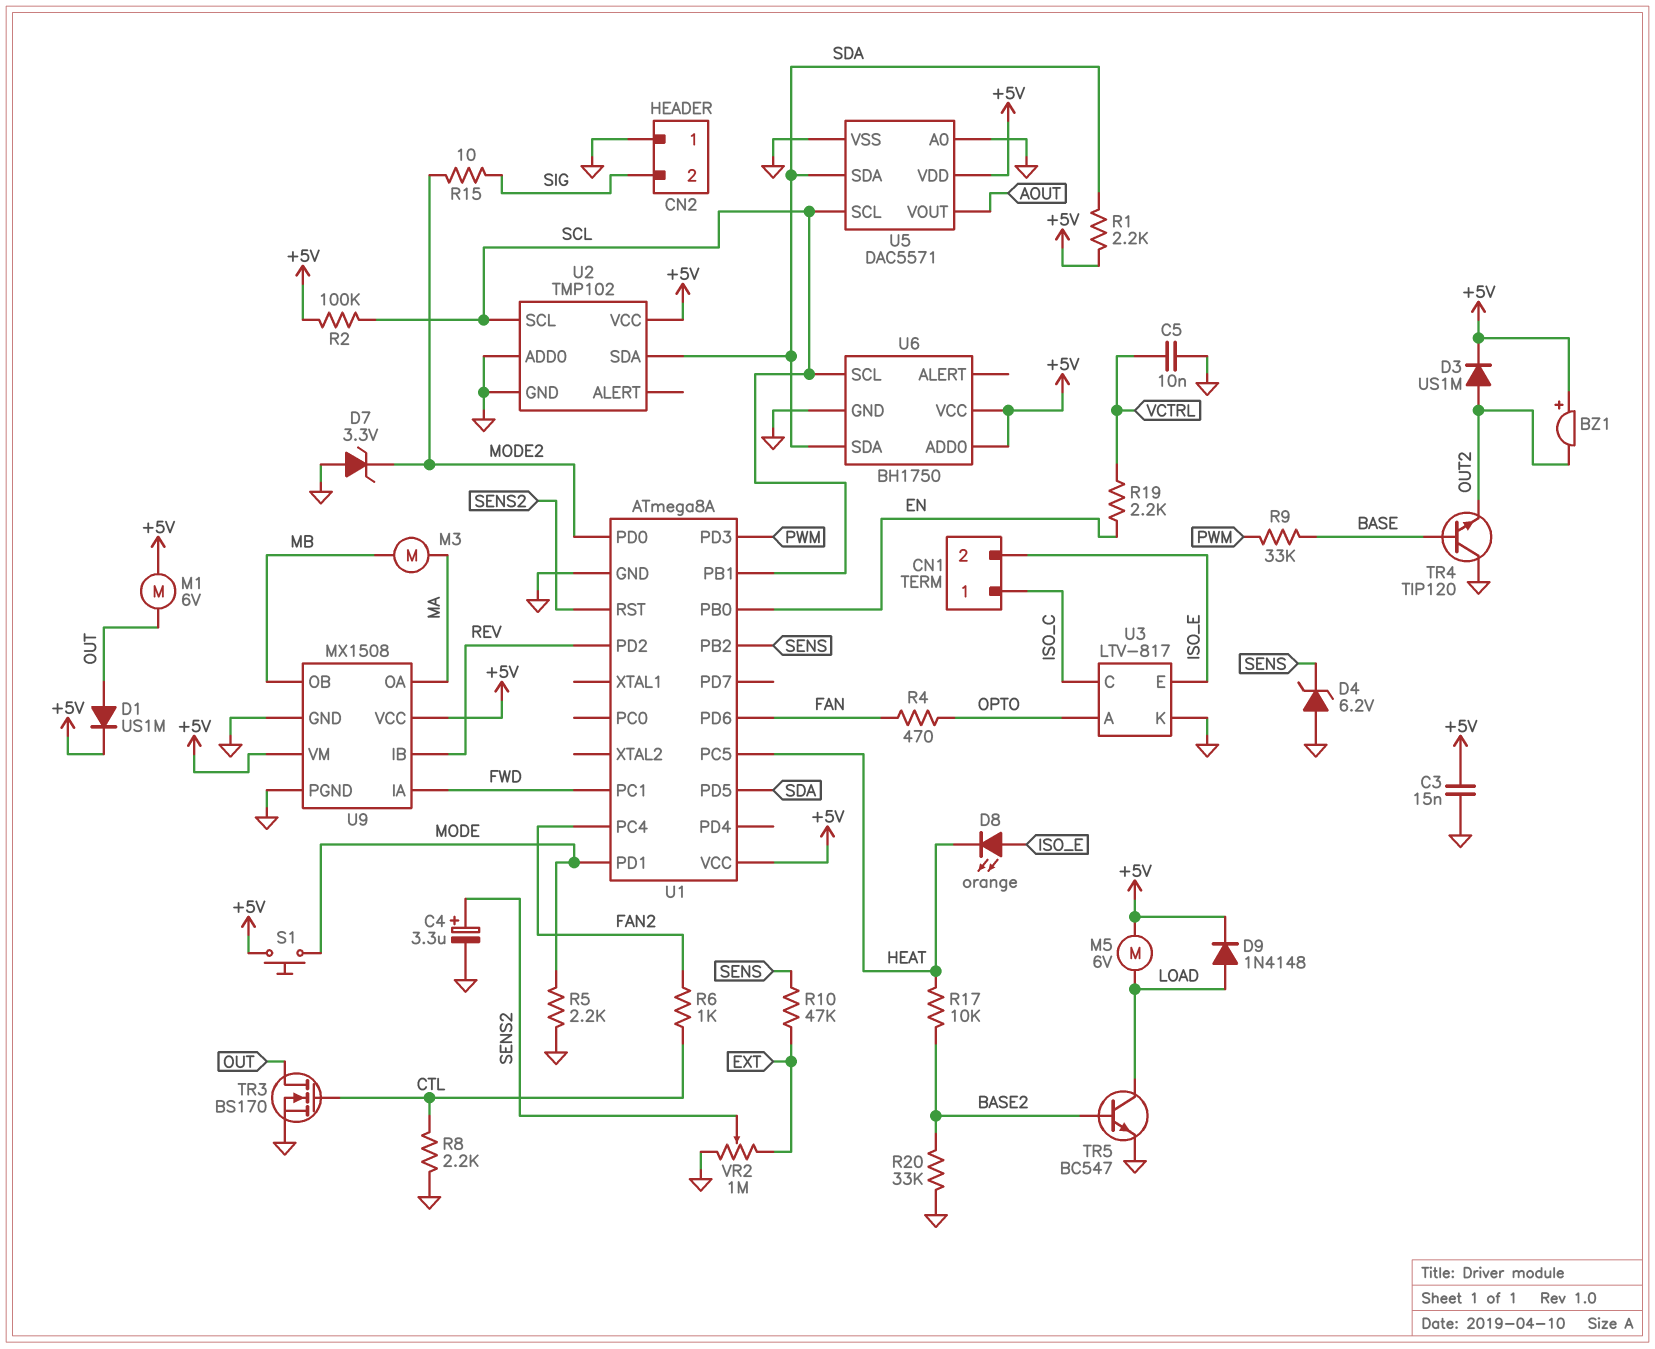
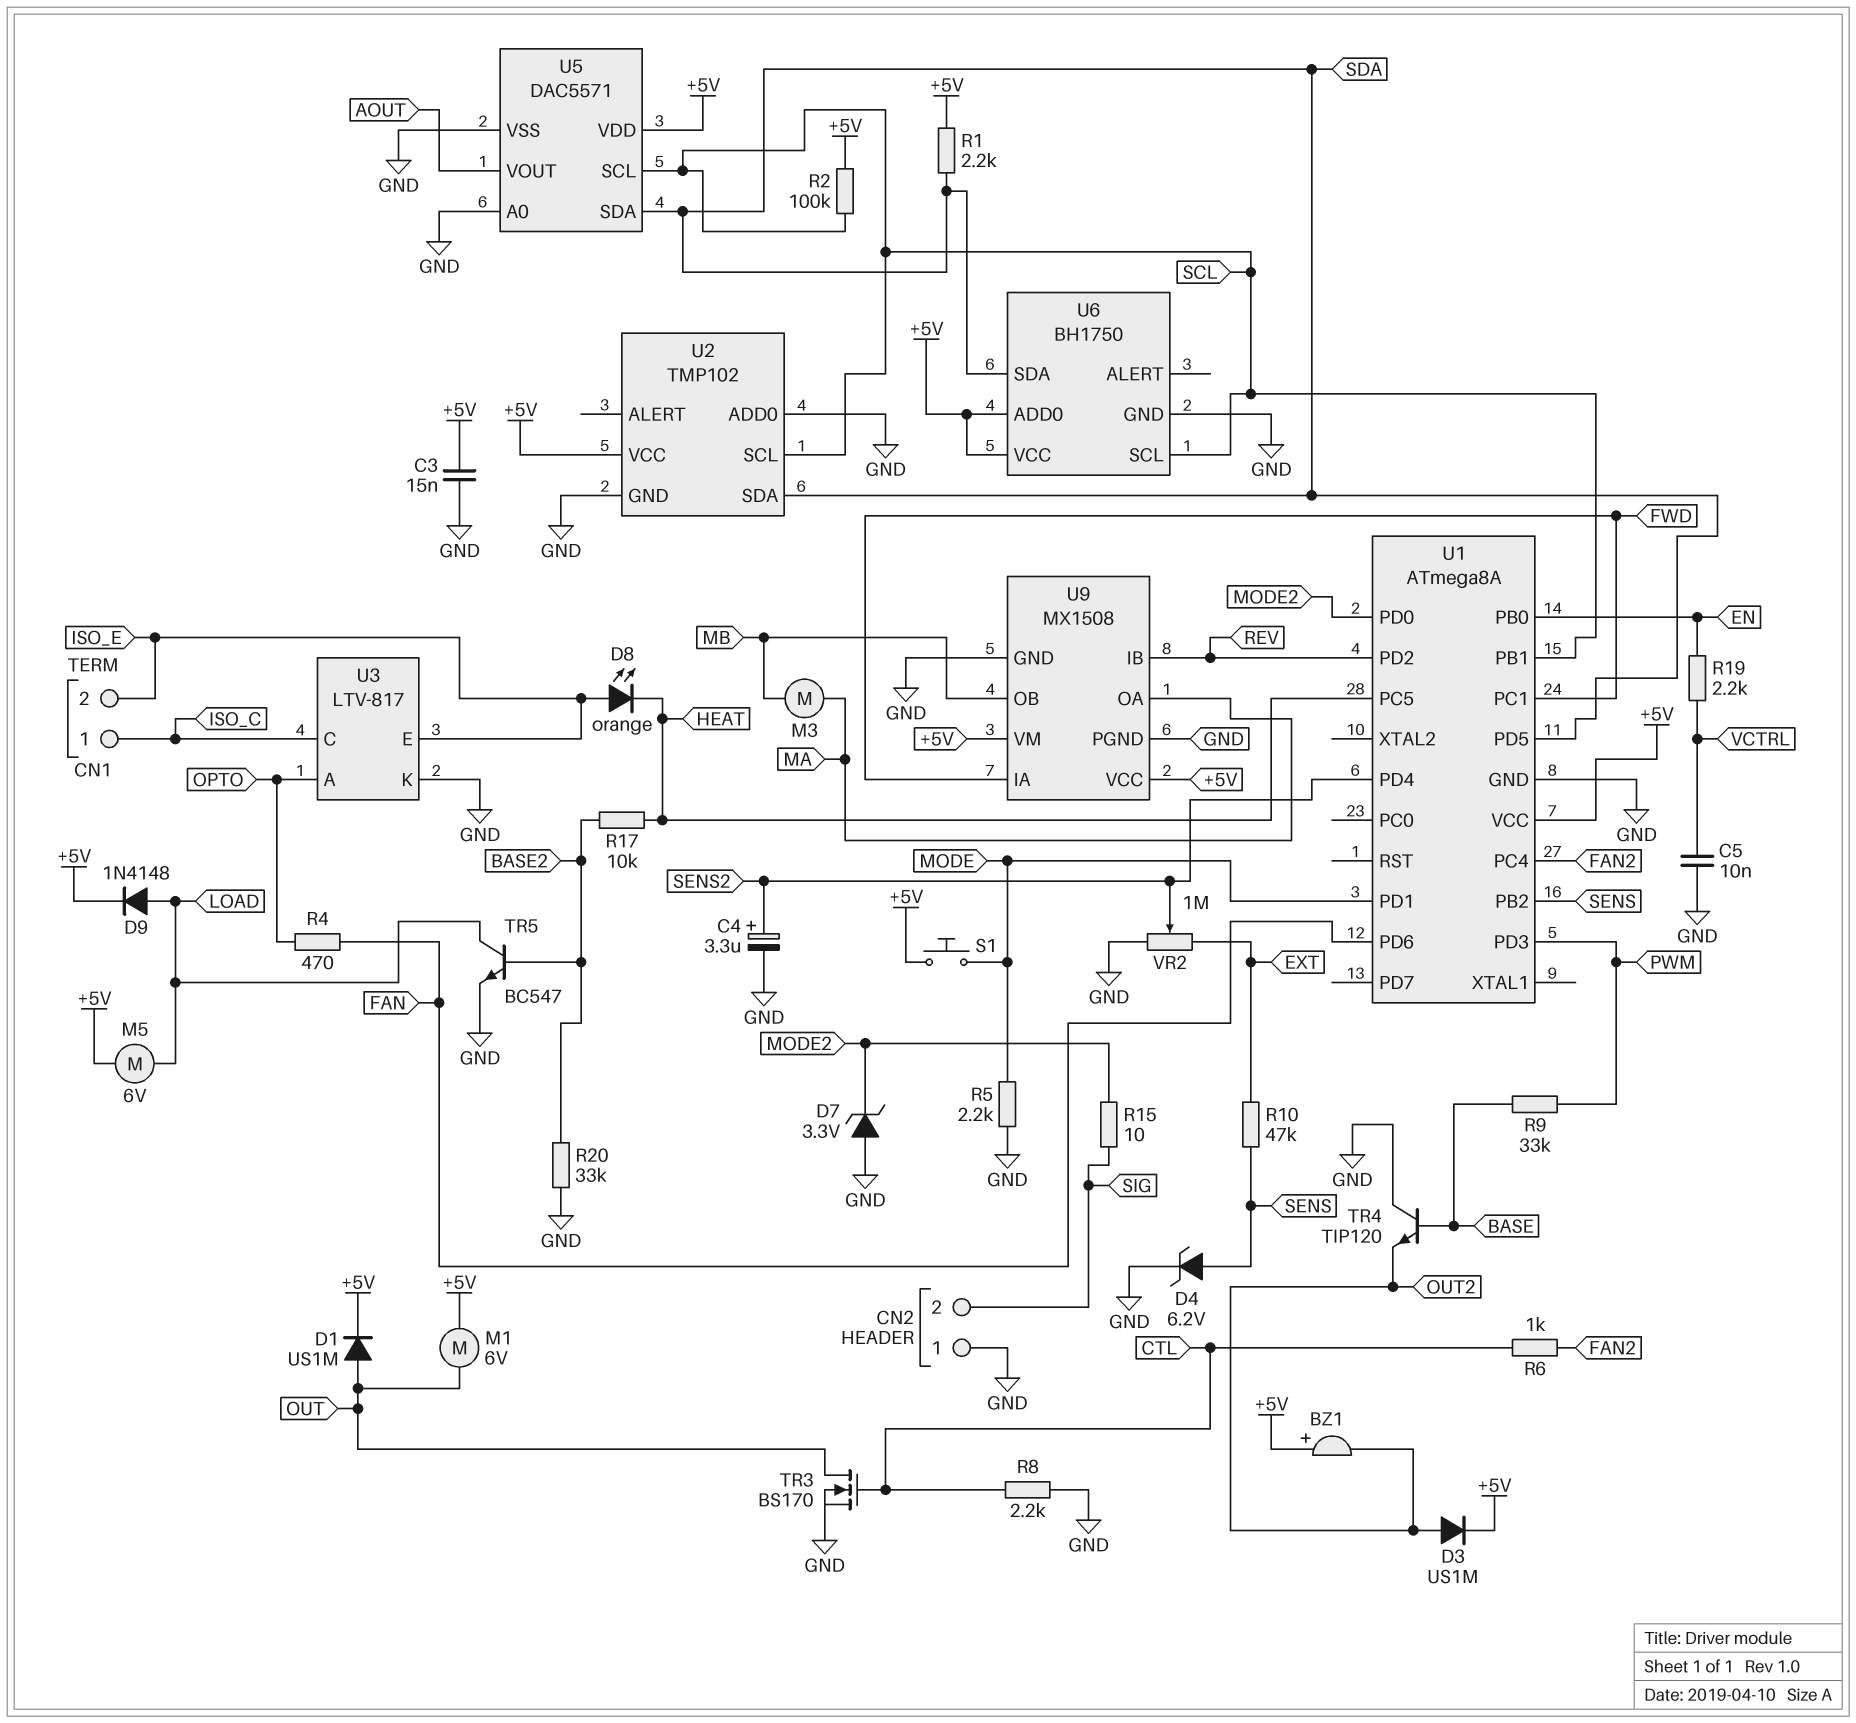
D4: zener 6.2V (A GND, K SENS) -> zener 6.2V (A SENS, K GND)
U1 pin PD4: none -> SENS2
U1 pin RST: SENS2 -> none

